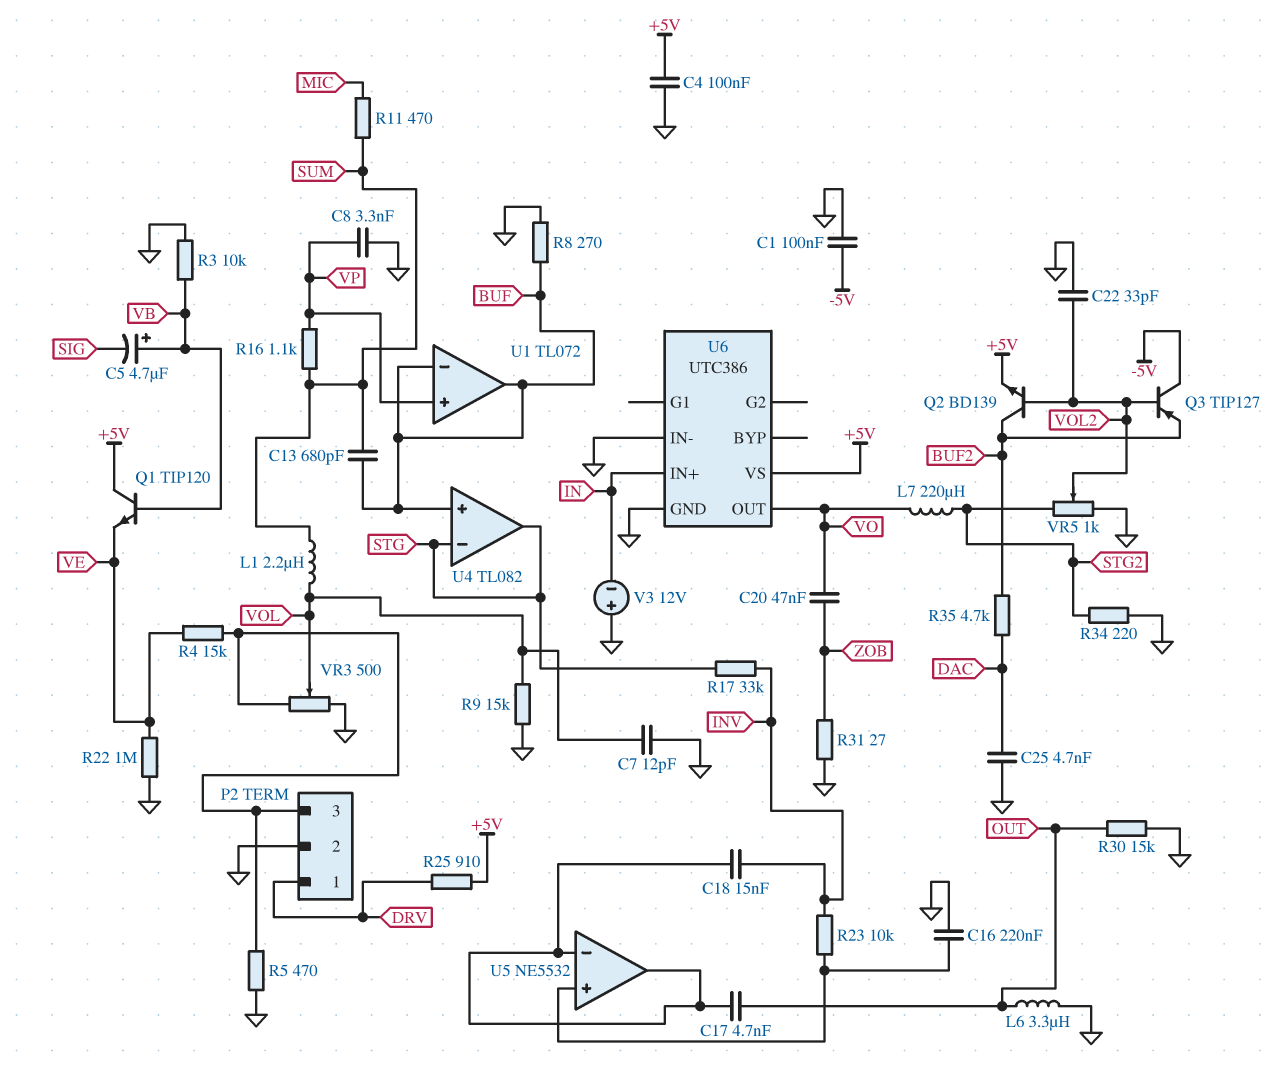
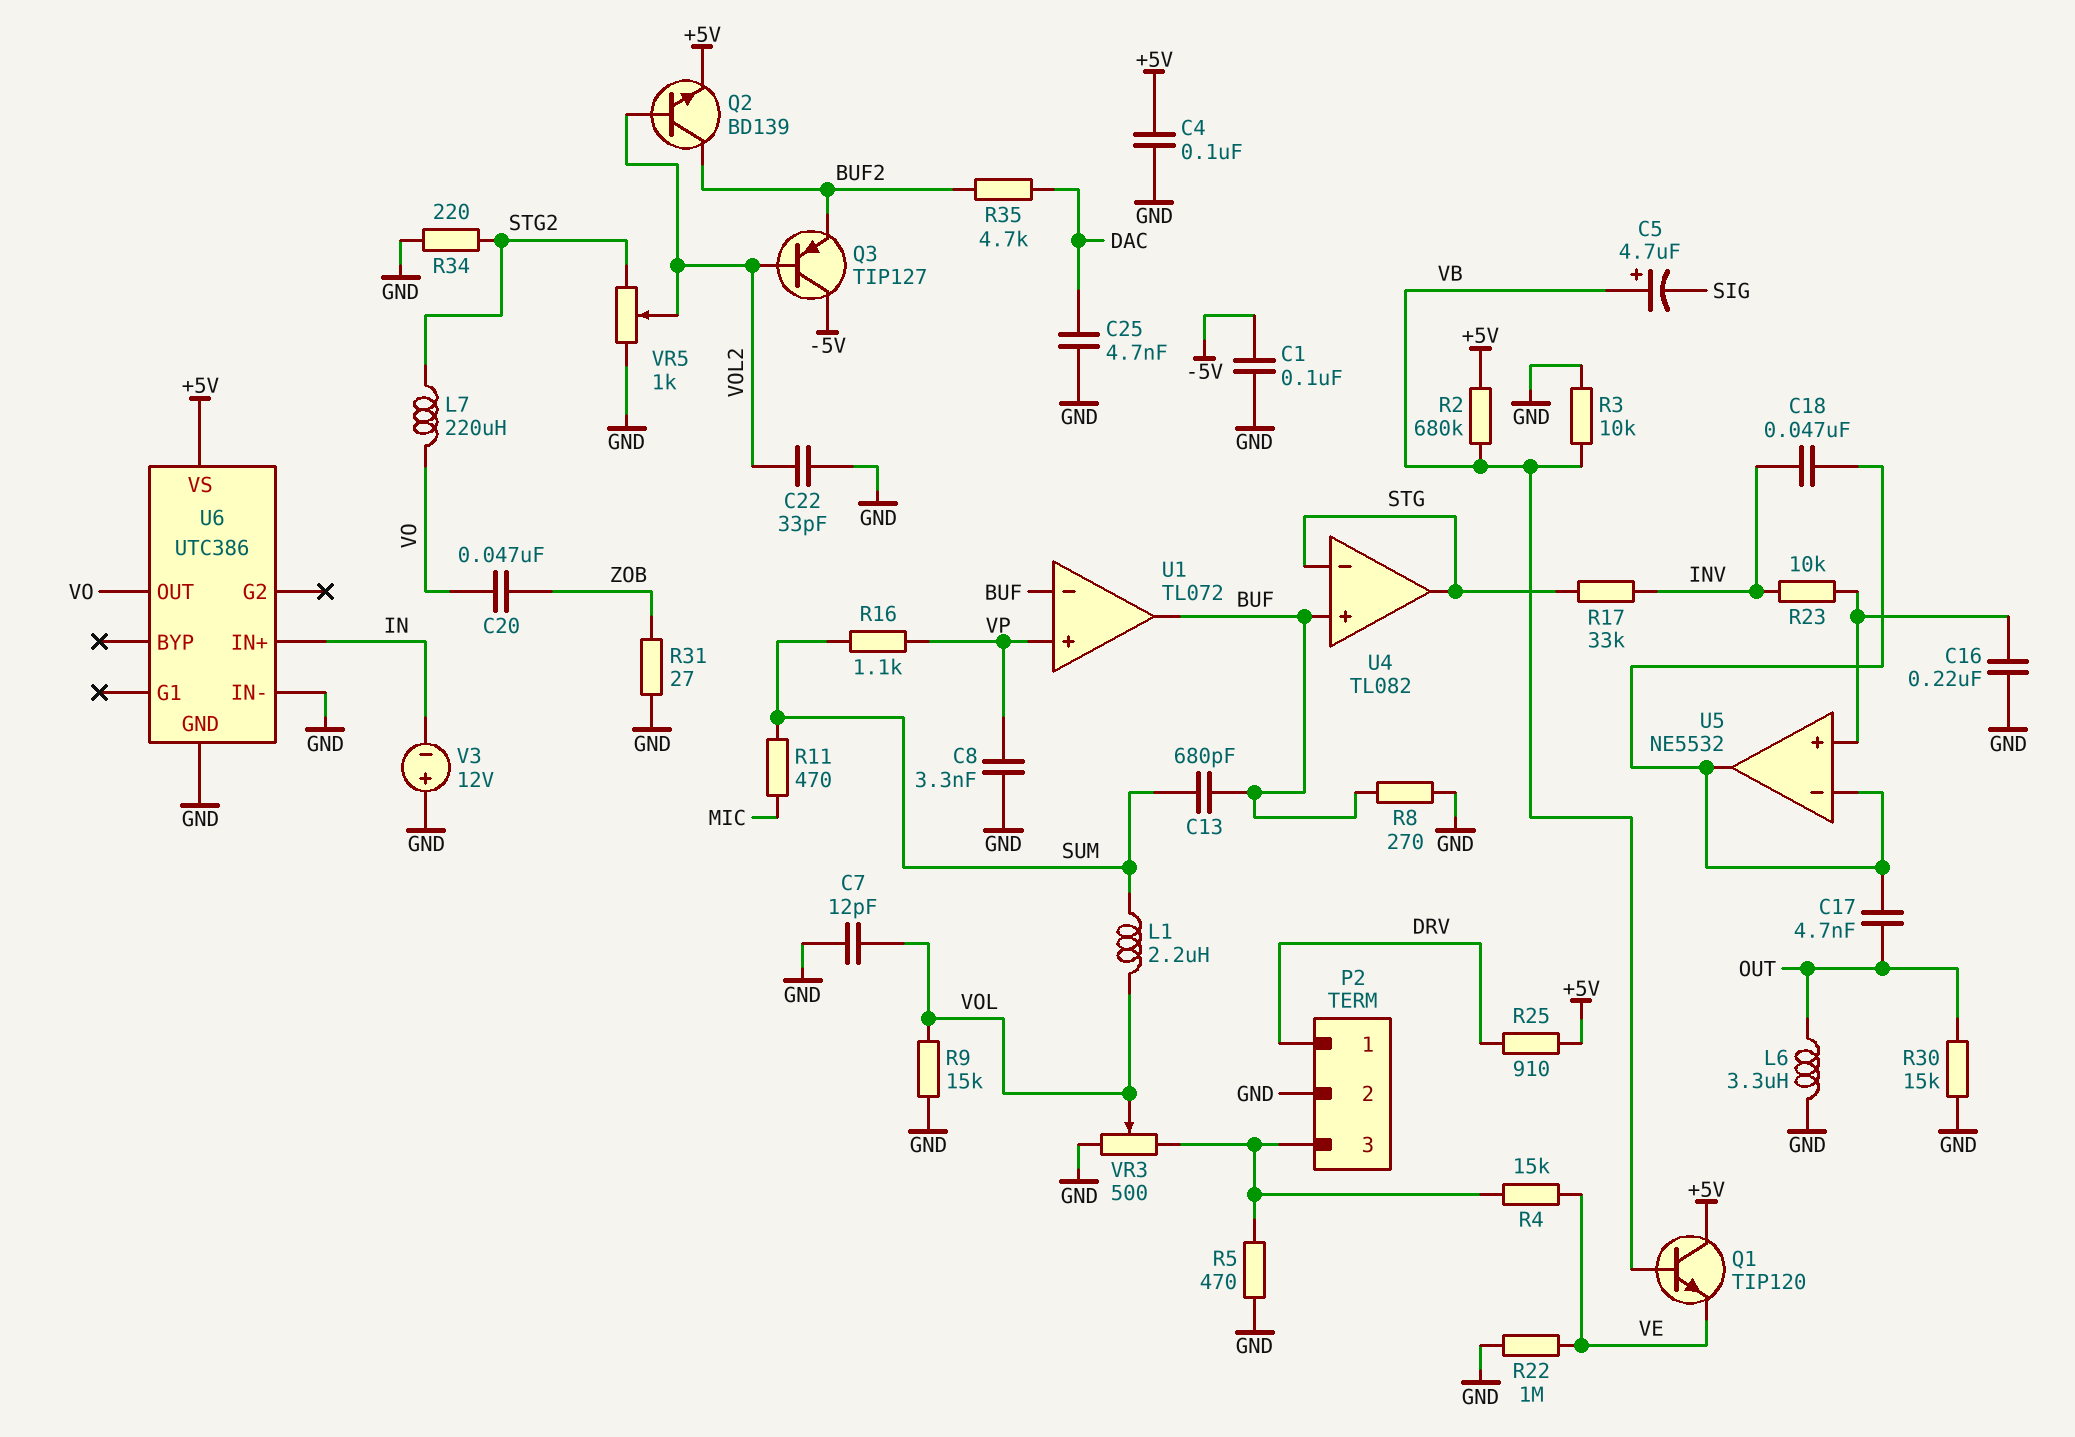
C18: 15nF (INV, U5/in-) -> 47nF (INV, U5/in-)
R2: none -> 680k (+5V, VB)

